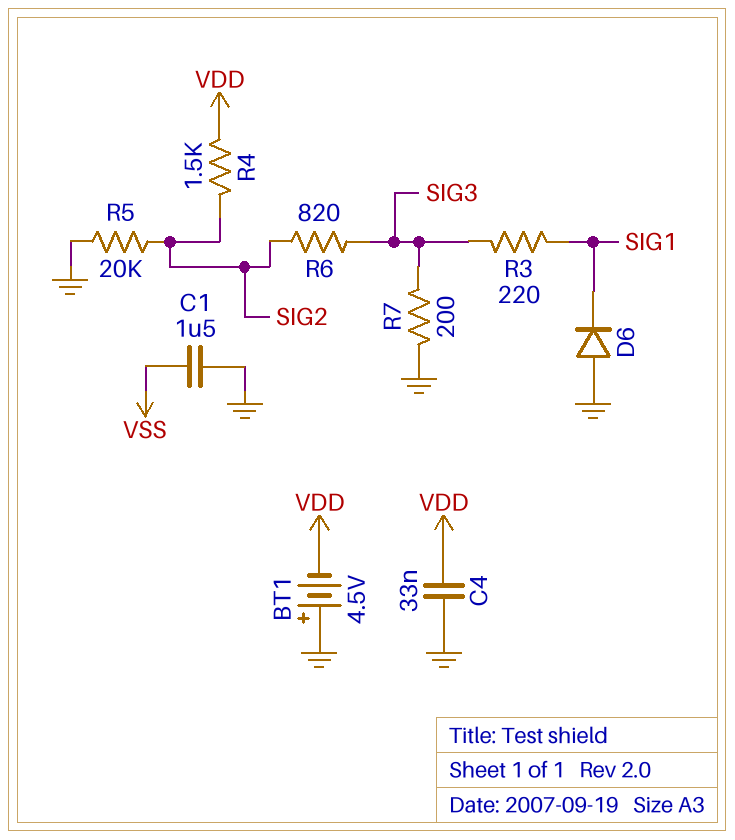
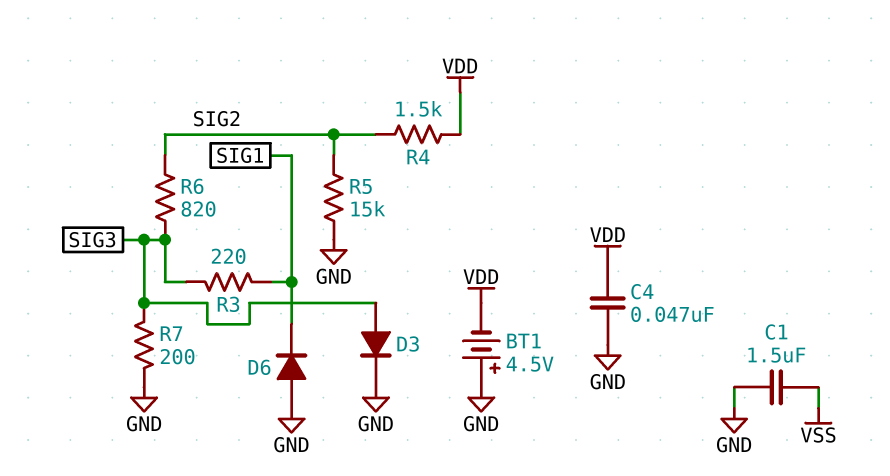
C4: 33nF (GND, VDD) -> 47nF (GND, VDD)
D3: none -> diode (A SIG3, K GND)
R5: 20k (GND, SIG2) -> 15k (GND, SIG2)

